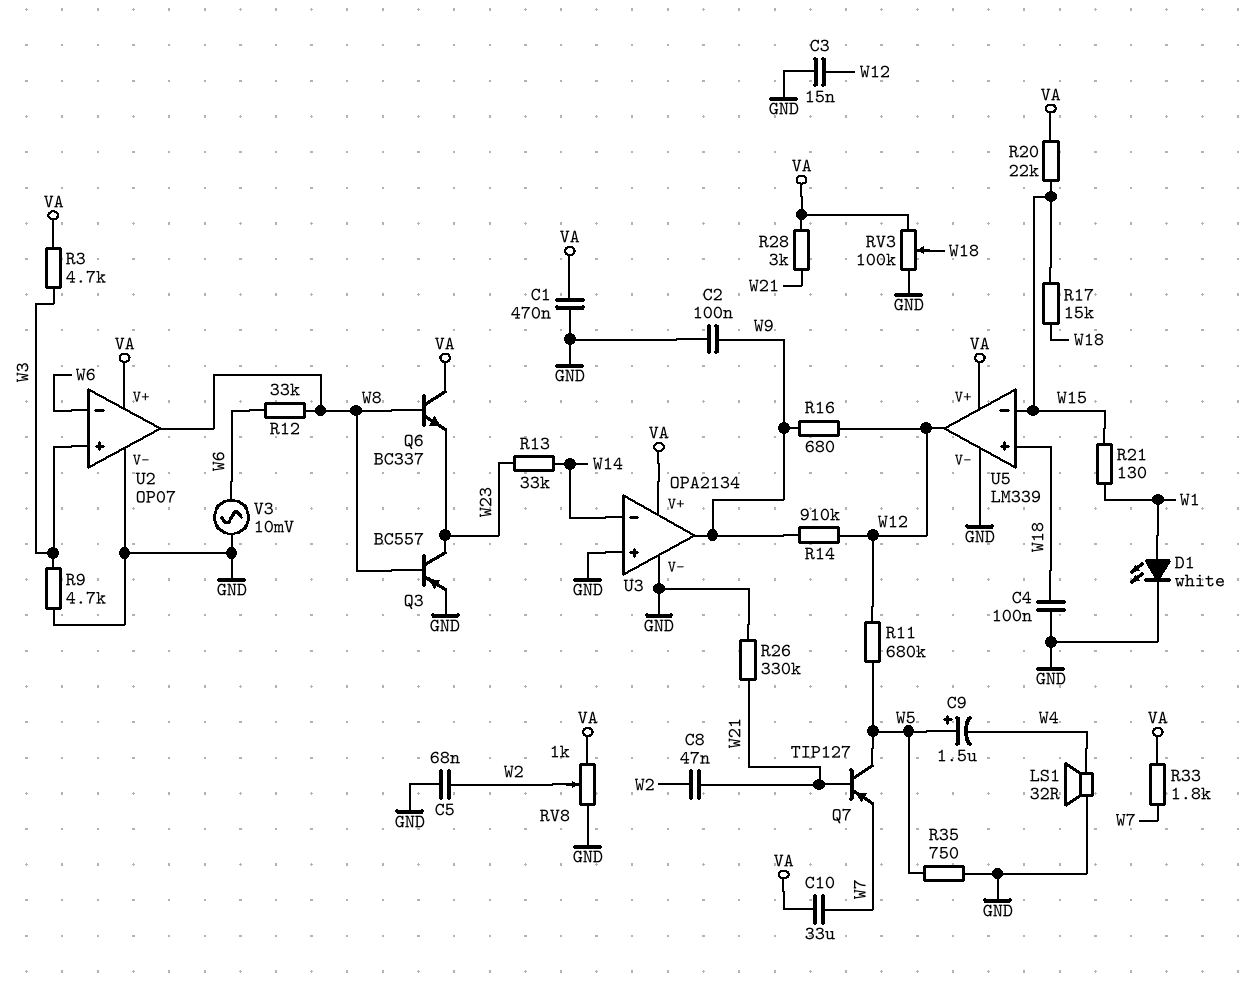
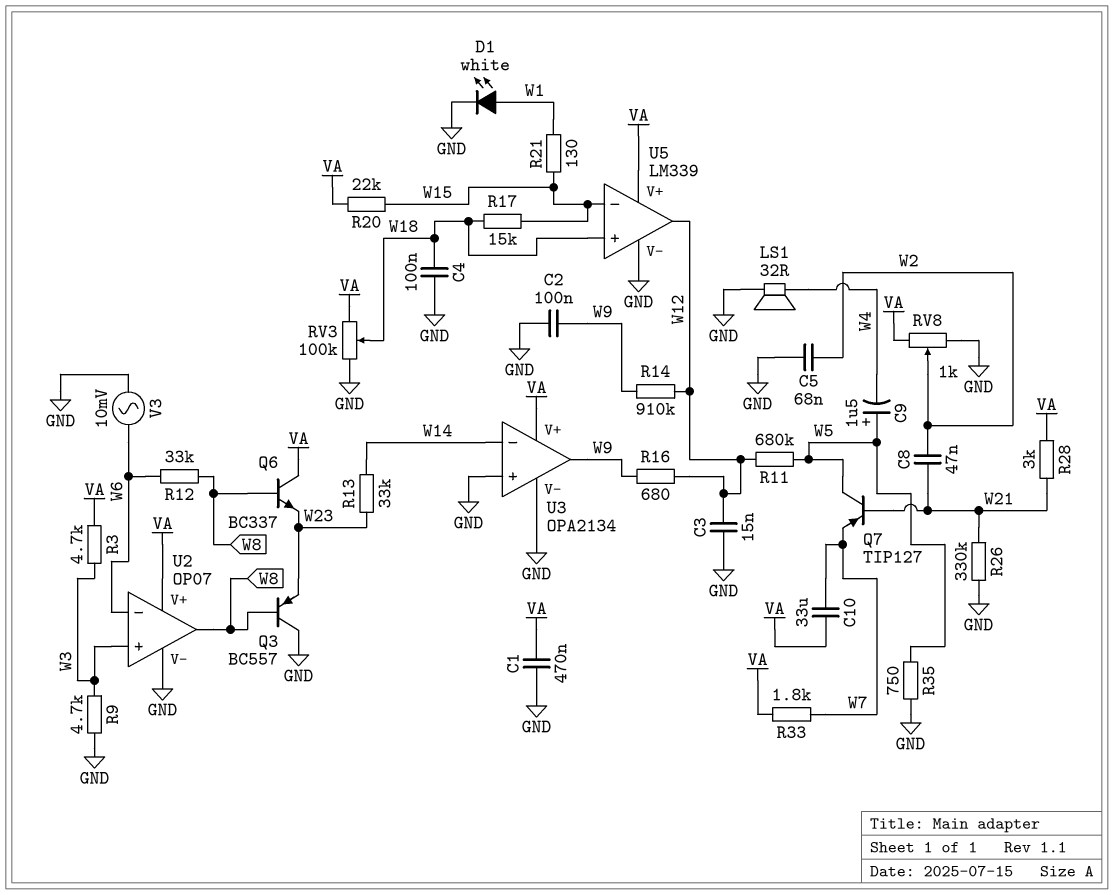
Q3: PNP BC557 (B W8, C W23, E GND) -> PNP BC557 (B W8, C GND, E W23)

